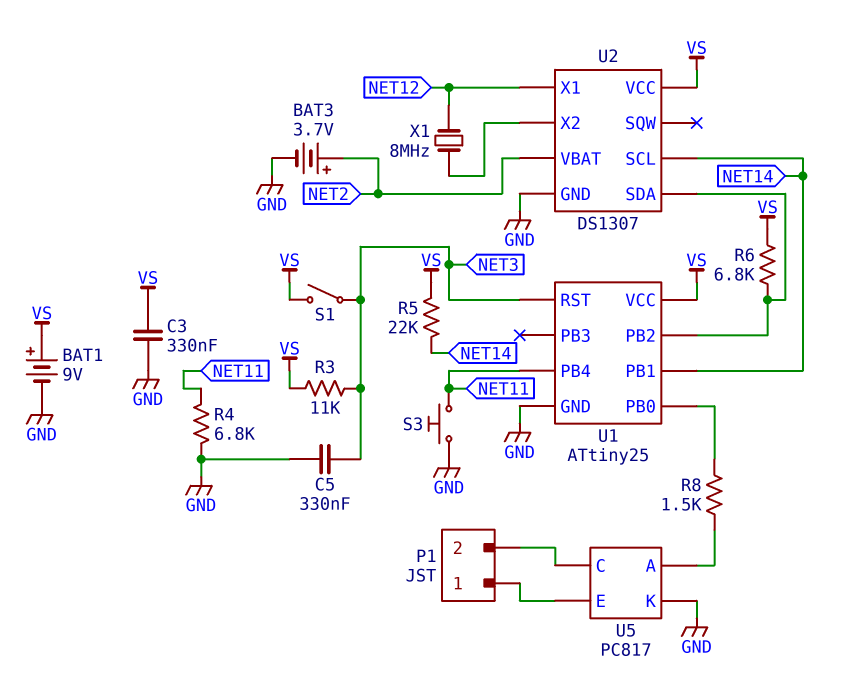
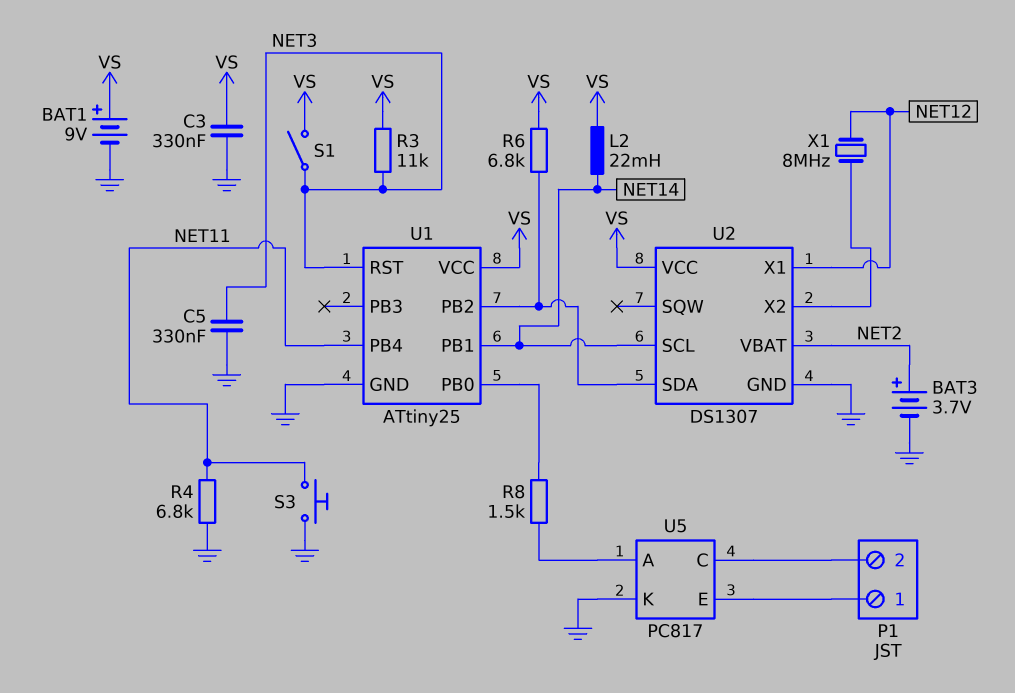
L2: none -> 22mH (NET14, VS)
R5: 22k (NET14, VS) -> none

